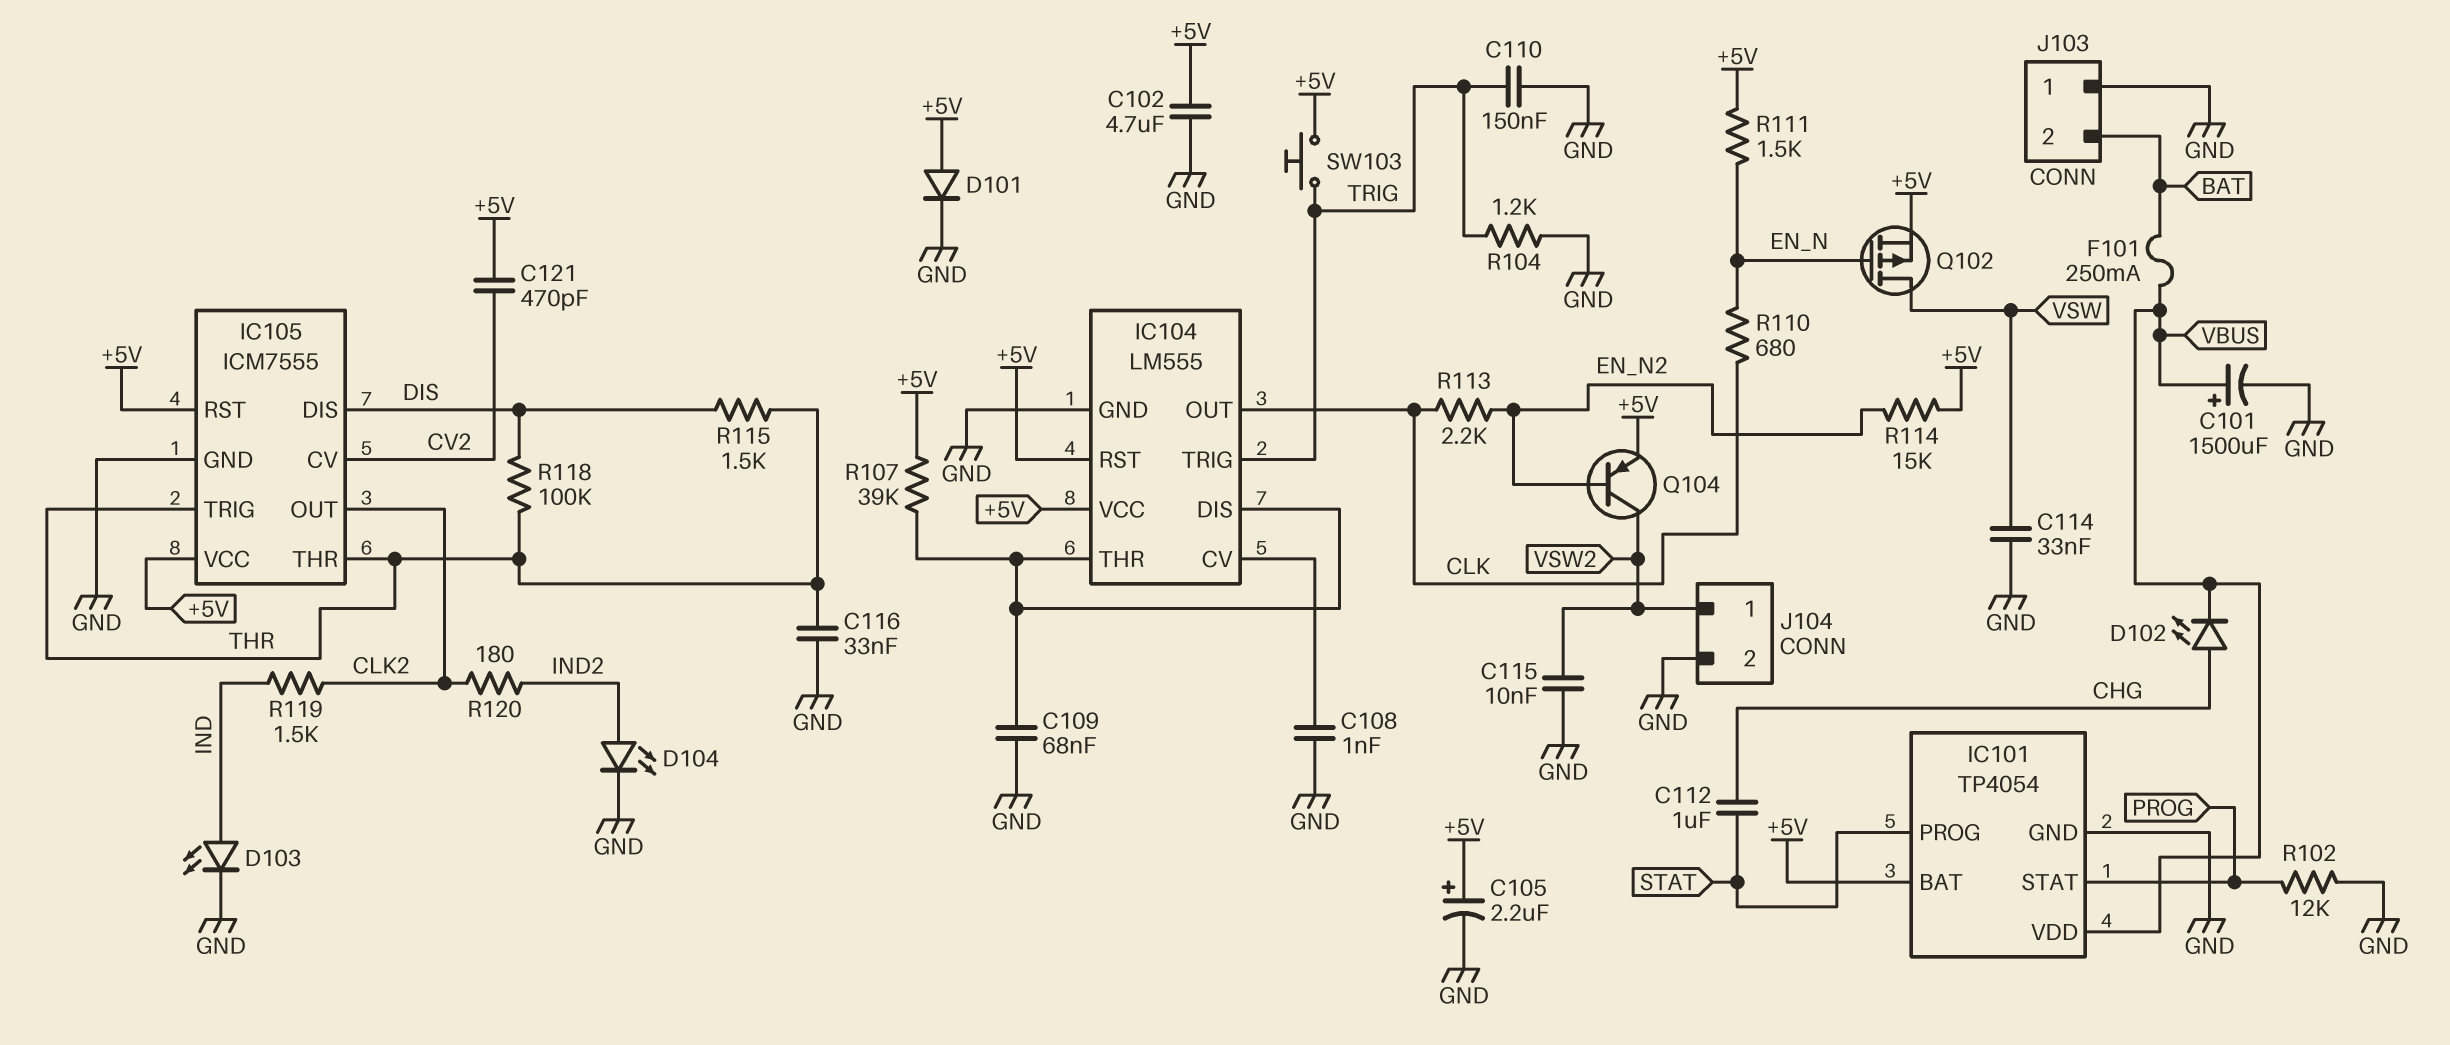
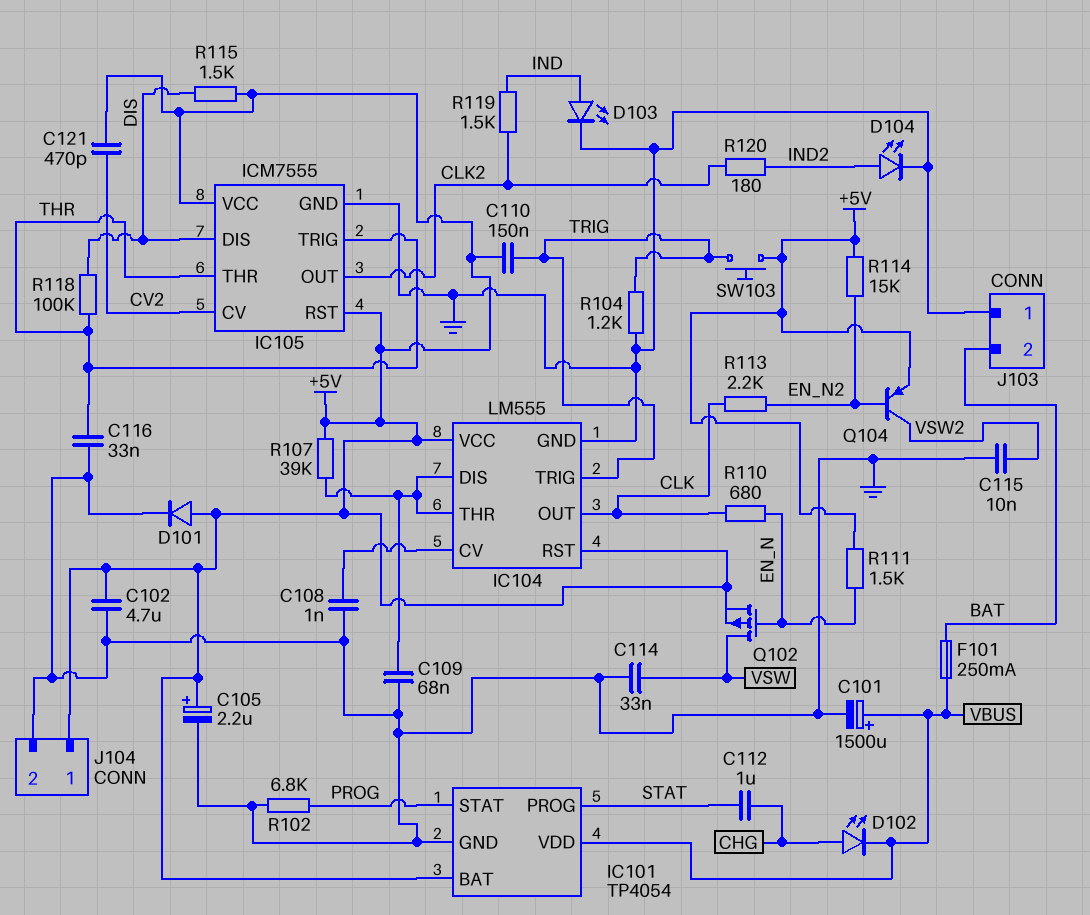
C110: 150nF (GND, TRIG) -> 150nF (+5V, TRIG)
J104 pin 1: VSW2 -> +5V
R102: 12k (GND, PROG) -> 6.8k (GND, PROG)
R115: 1.5k (DIS, THR) -> 1.5k (+5V, DIS)

